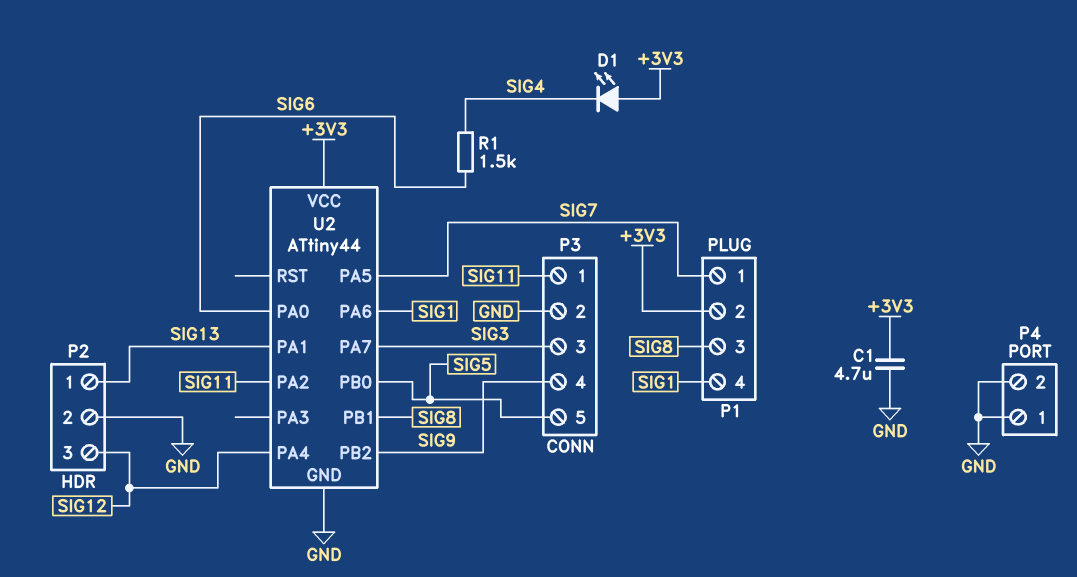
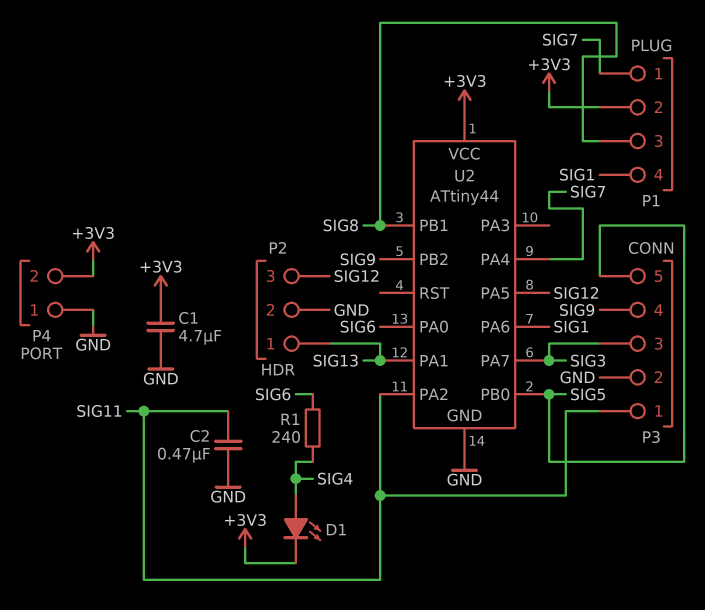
C2: none -> 470nF (GND, SIG11)
D1: LED (A +3V3, K SIG4) -> LED (A SIG4, K +3V3)
P4 pin 2: GND -> +3V3
R1: 1.5k (SIG4, SIG6) -> 240 (SIG4, SIG6)
U2 pin PA4: SIG12 -> SIG7
U2 pin PA5: SIG7 -> SIG12

